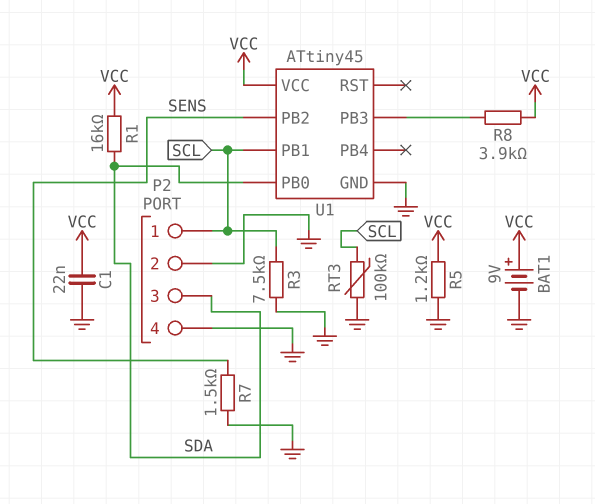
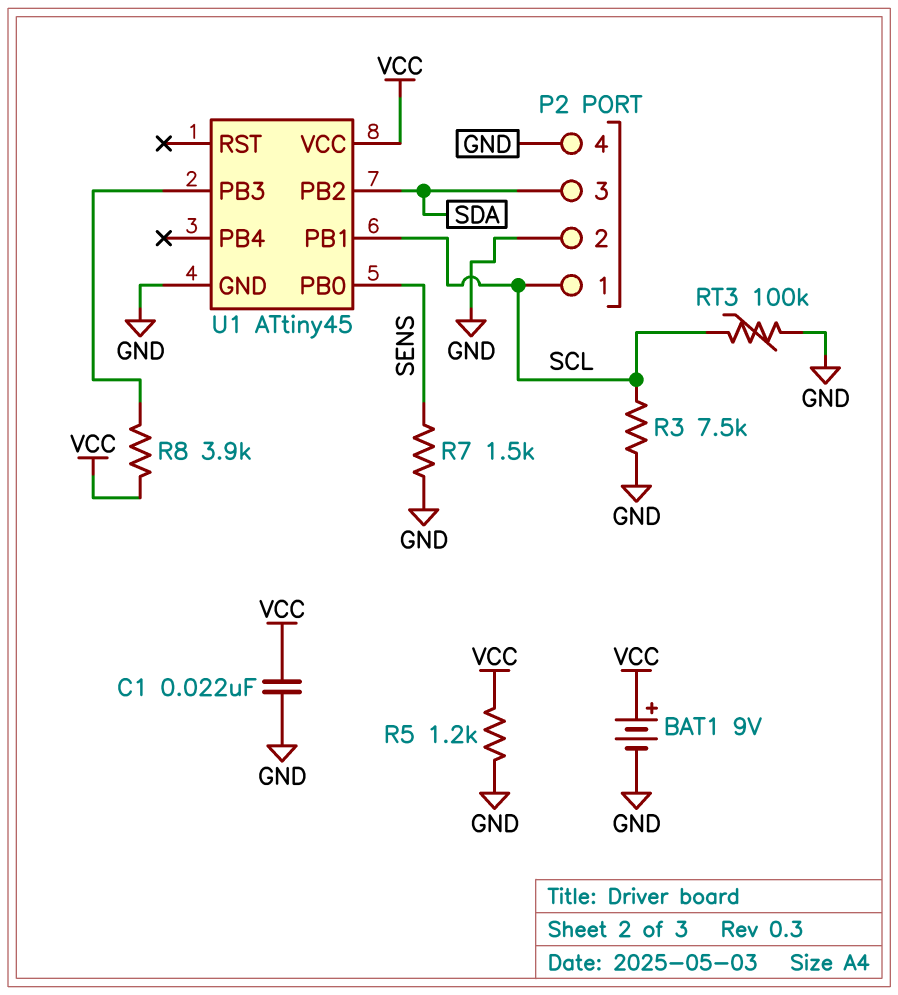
R1: 16k (SDA, VCC) -> none
U1 pin PB0: SDA -> SENS
U1 pin PB2: SENS -> SDA

